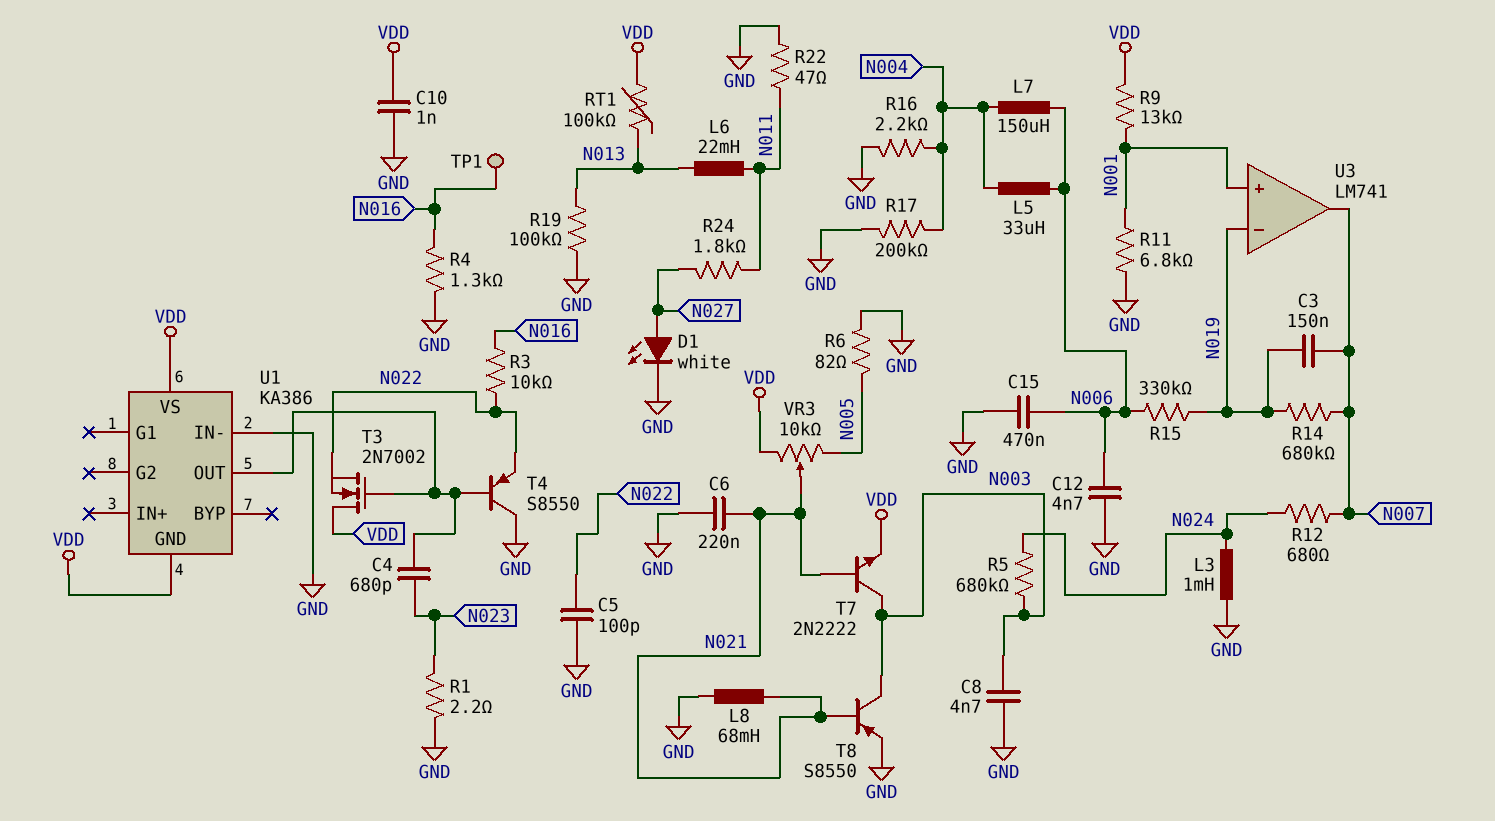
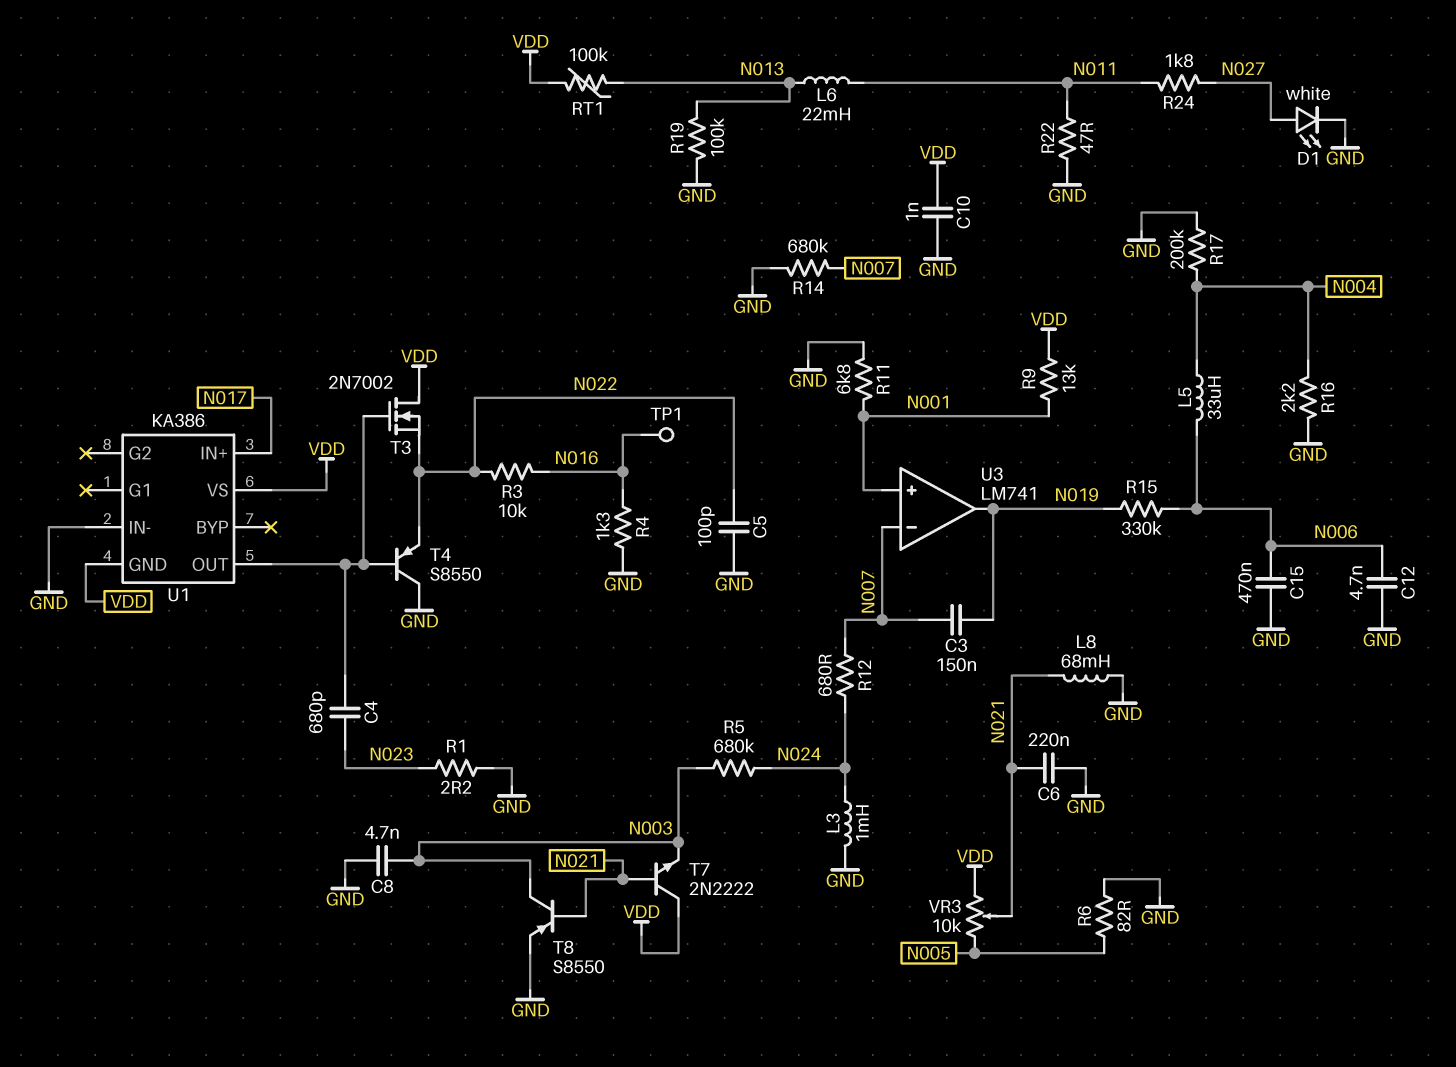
L7: 150uH (N004, N006) -> none
R14: 680k (N007, N019) -> 680k (GND, N007)
T7: NPN 2N2222 (B N021, C N003, E VDD) -> NPN 2N2222 (B N021, C VDD, E N003)
U1 pin IN+: none -> N017
U3 pin in-: N019 -> N007
U3 pin out: N007 -> N019

